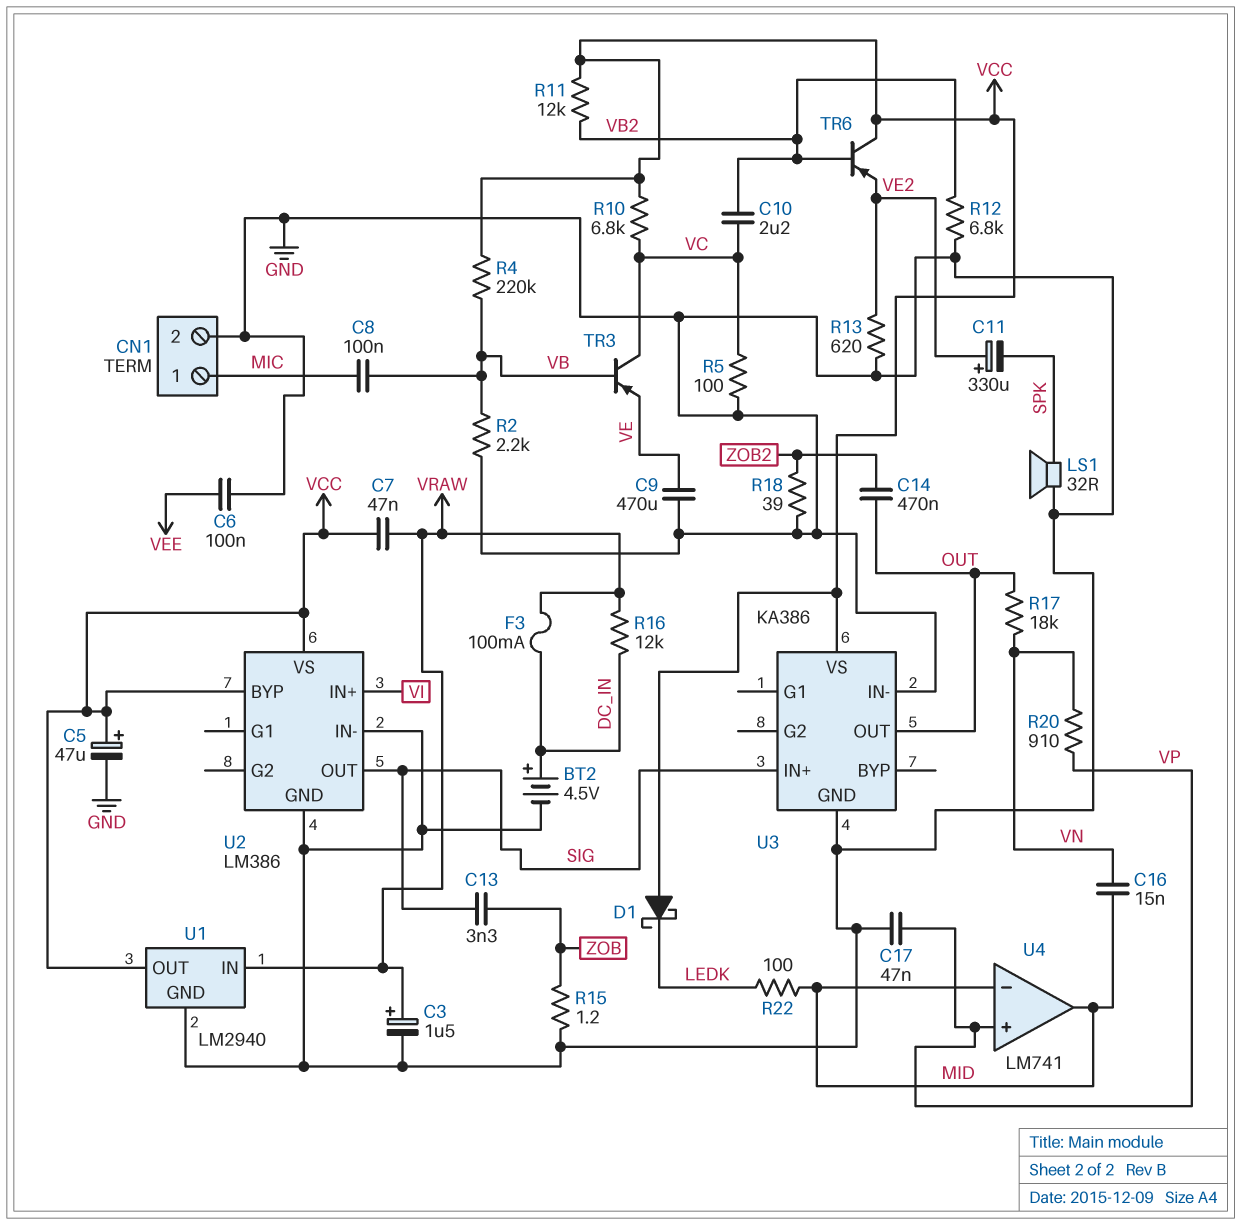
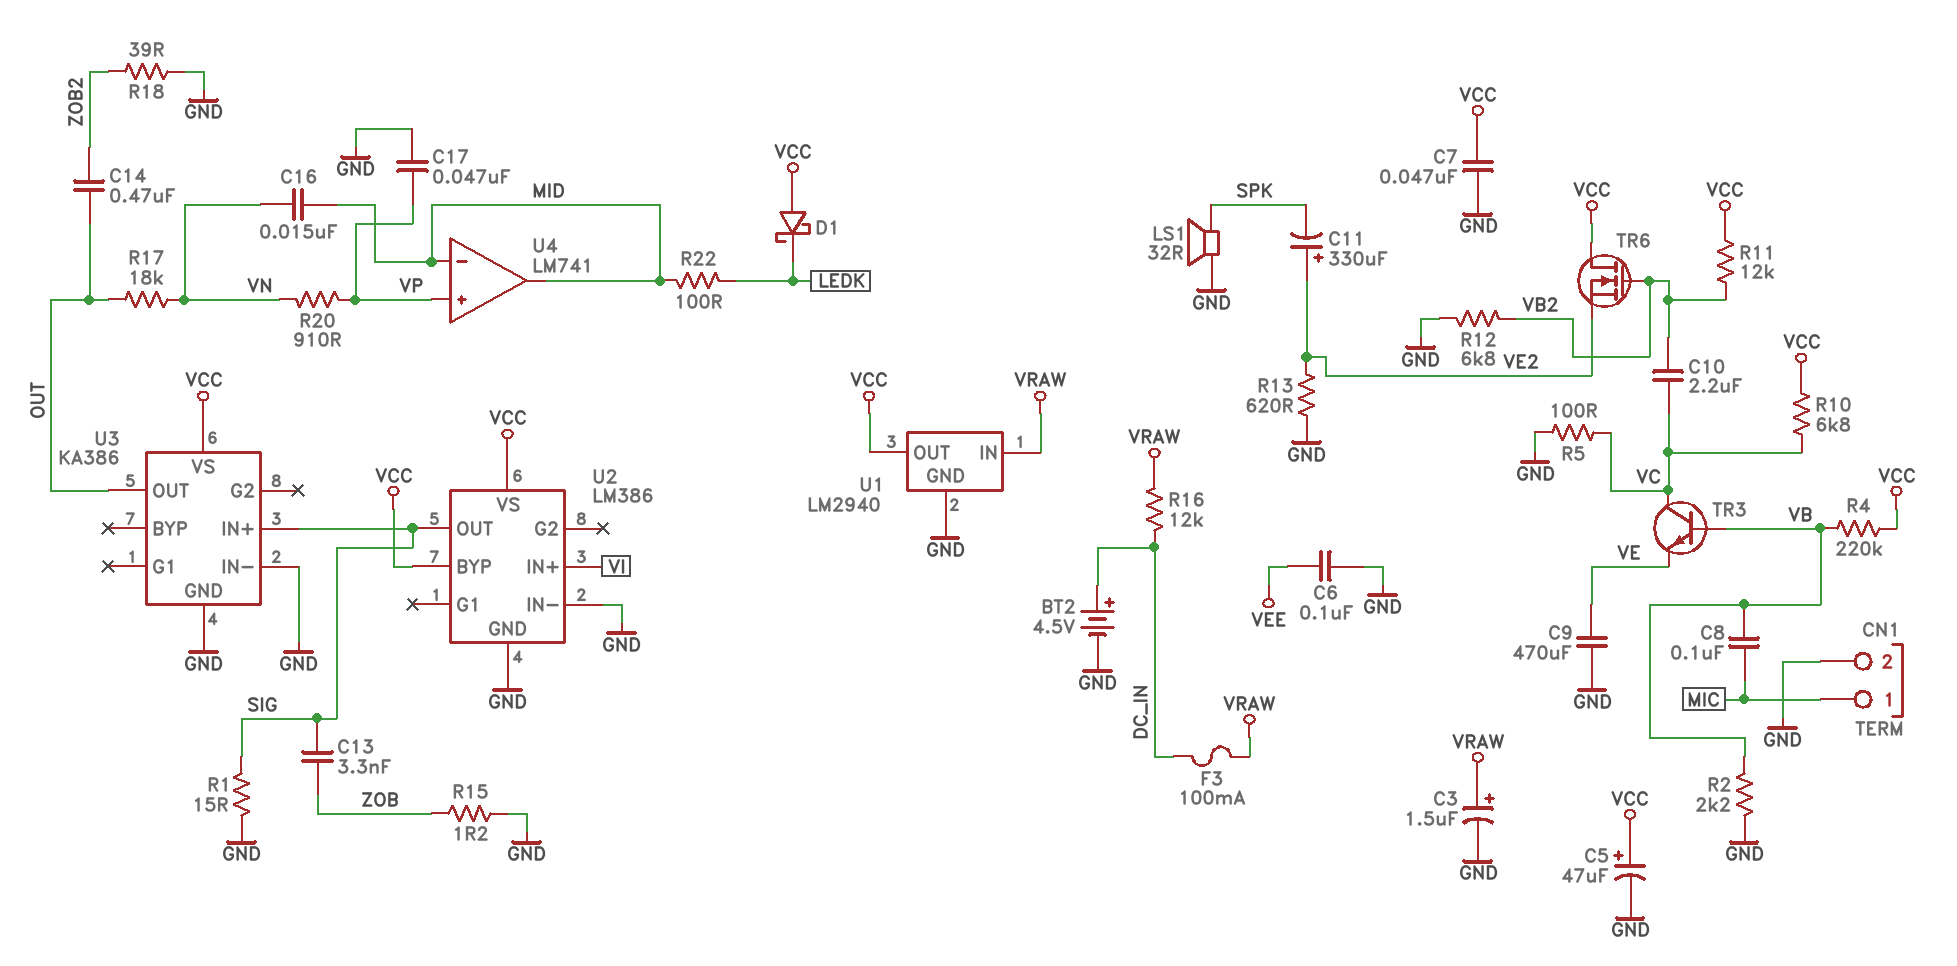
C7: 47nF (VCC, VRAW) -> 47nF (GND, VCC)
R1: none -> 15 (GND, SIG)
TR3: PNP (B VB, C VC, E VE) -> NPN (B VB, C VC, E VE)
TR6: PNP (B VB2, C VCC, E VE2) -> NMOS (G VB2, D VCC, S VE2)

